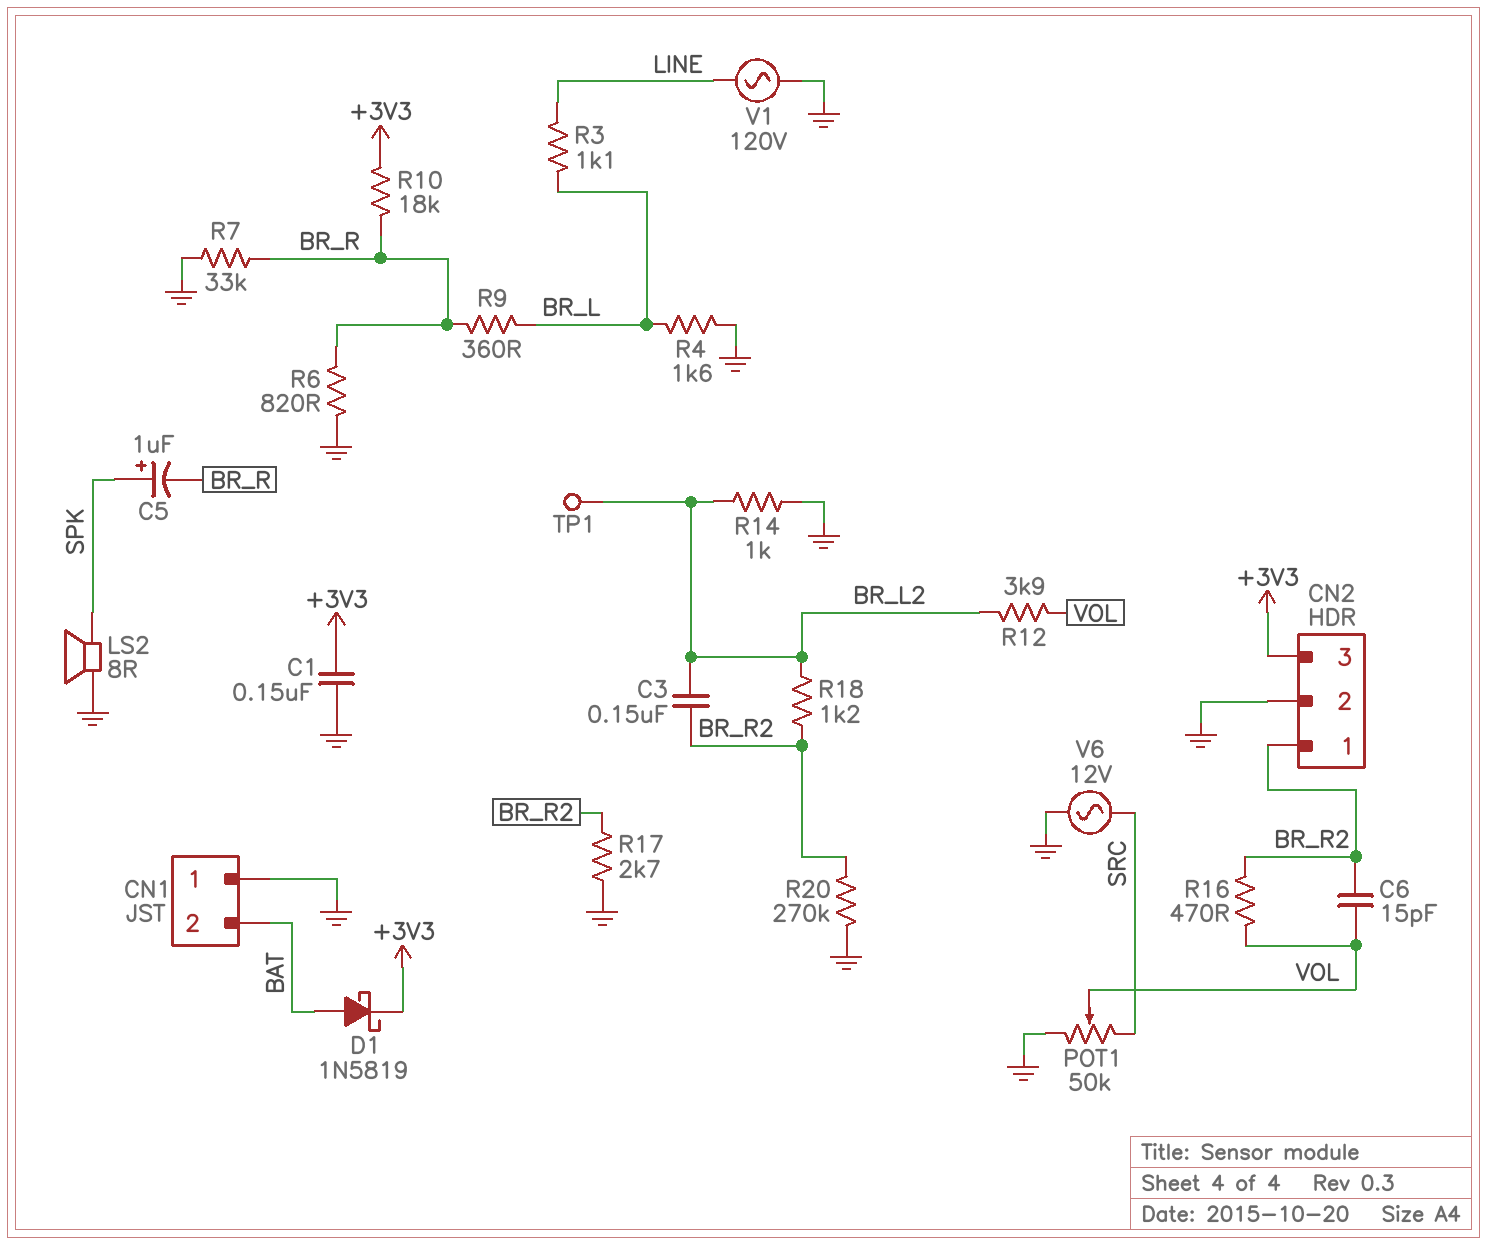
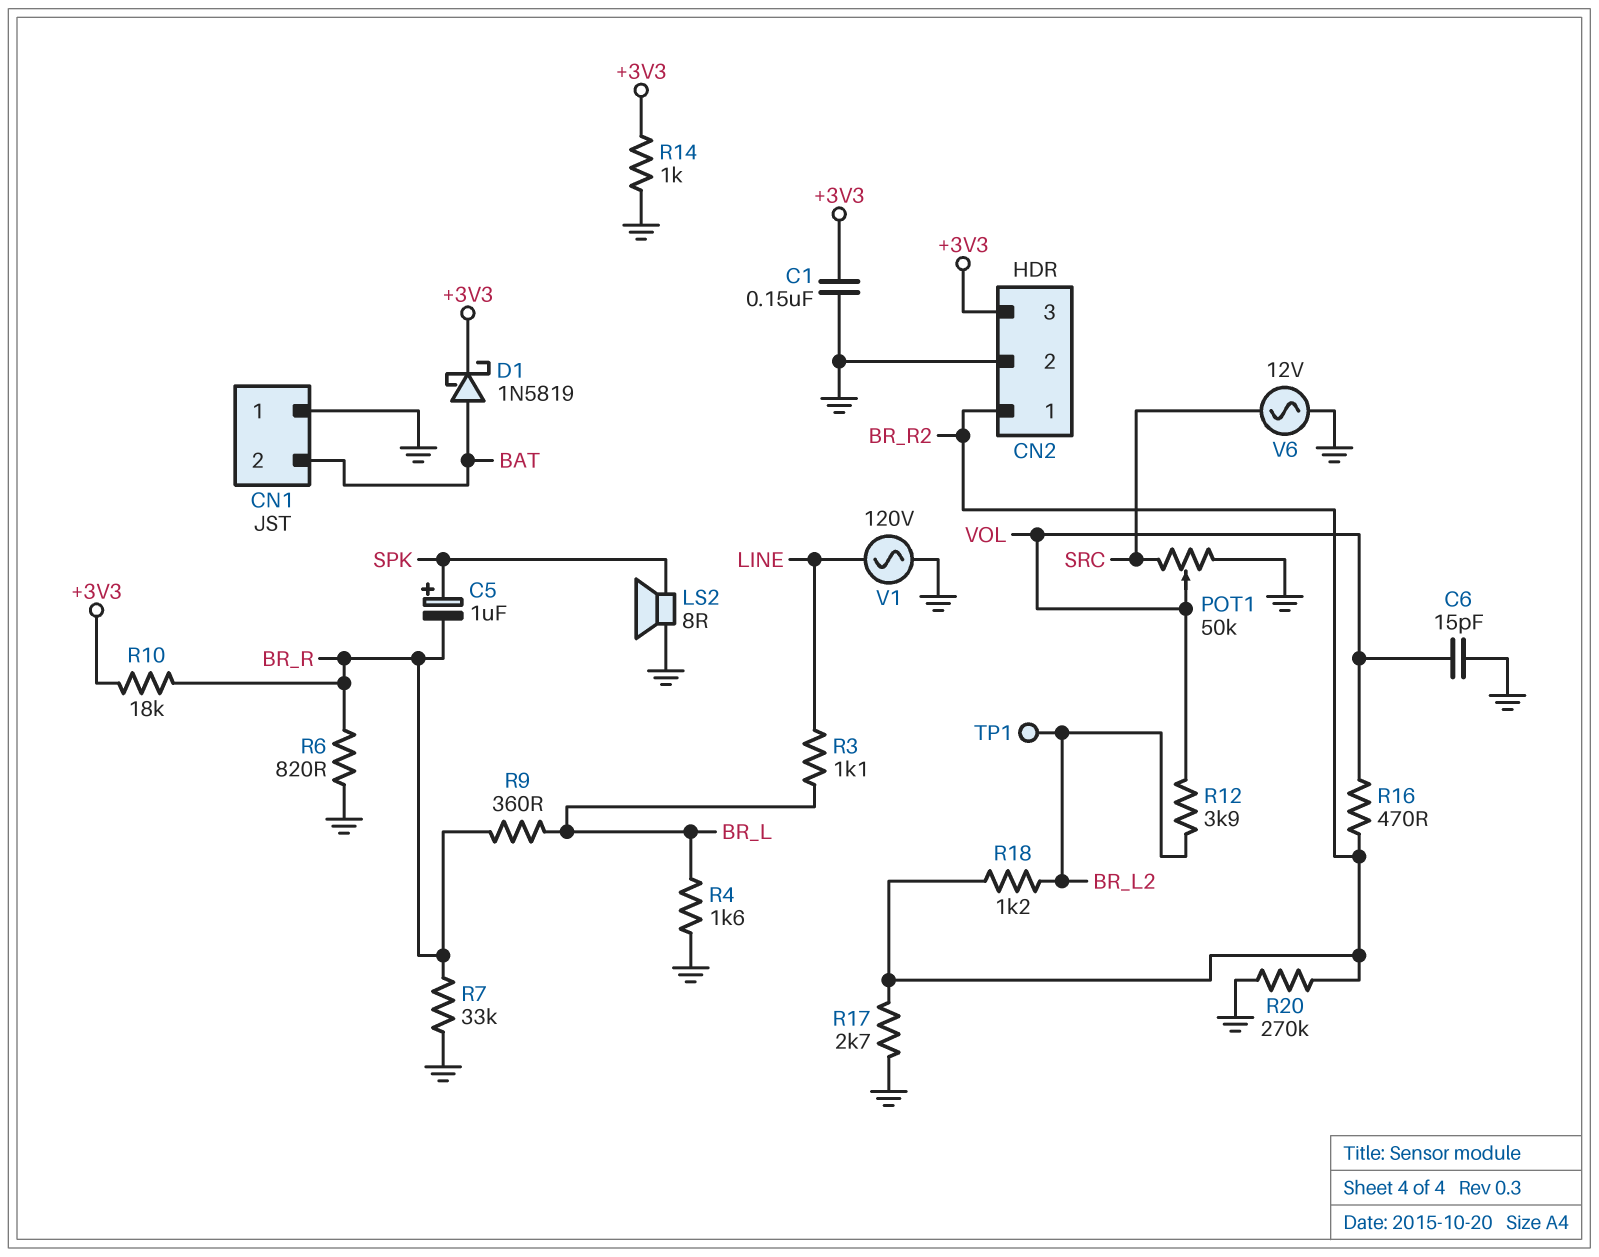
C3: 150nF (BR_L2, BR_R2) -> none
C6: 15pF (BR_R2, VOL) -> 15pF (GND, VOL)
R14: 1k (BR_L2, GND) -> 1k (+3V3, GND)

